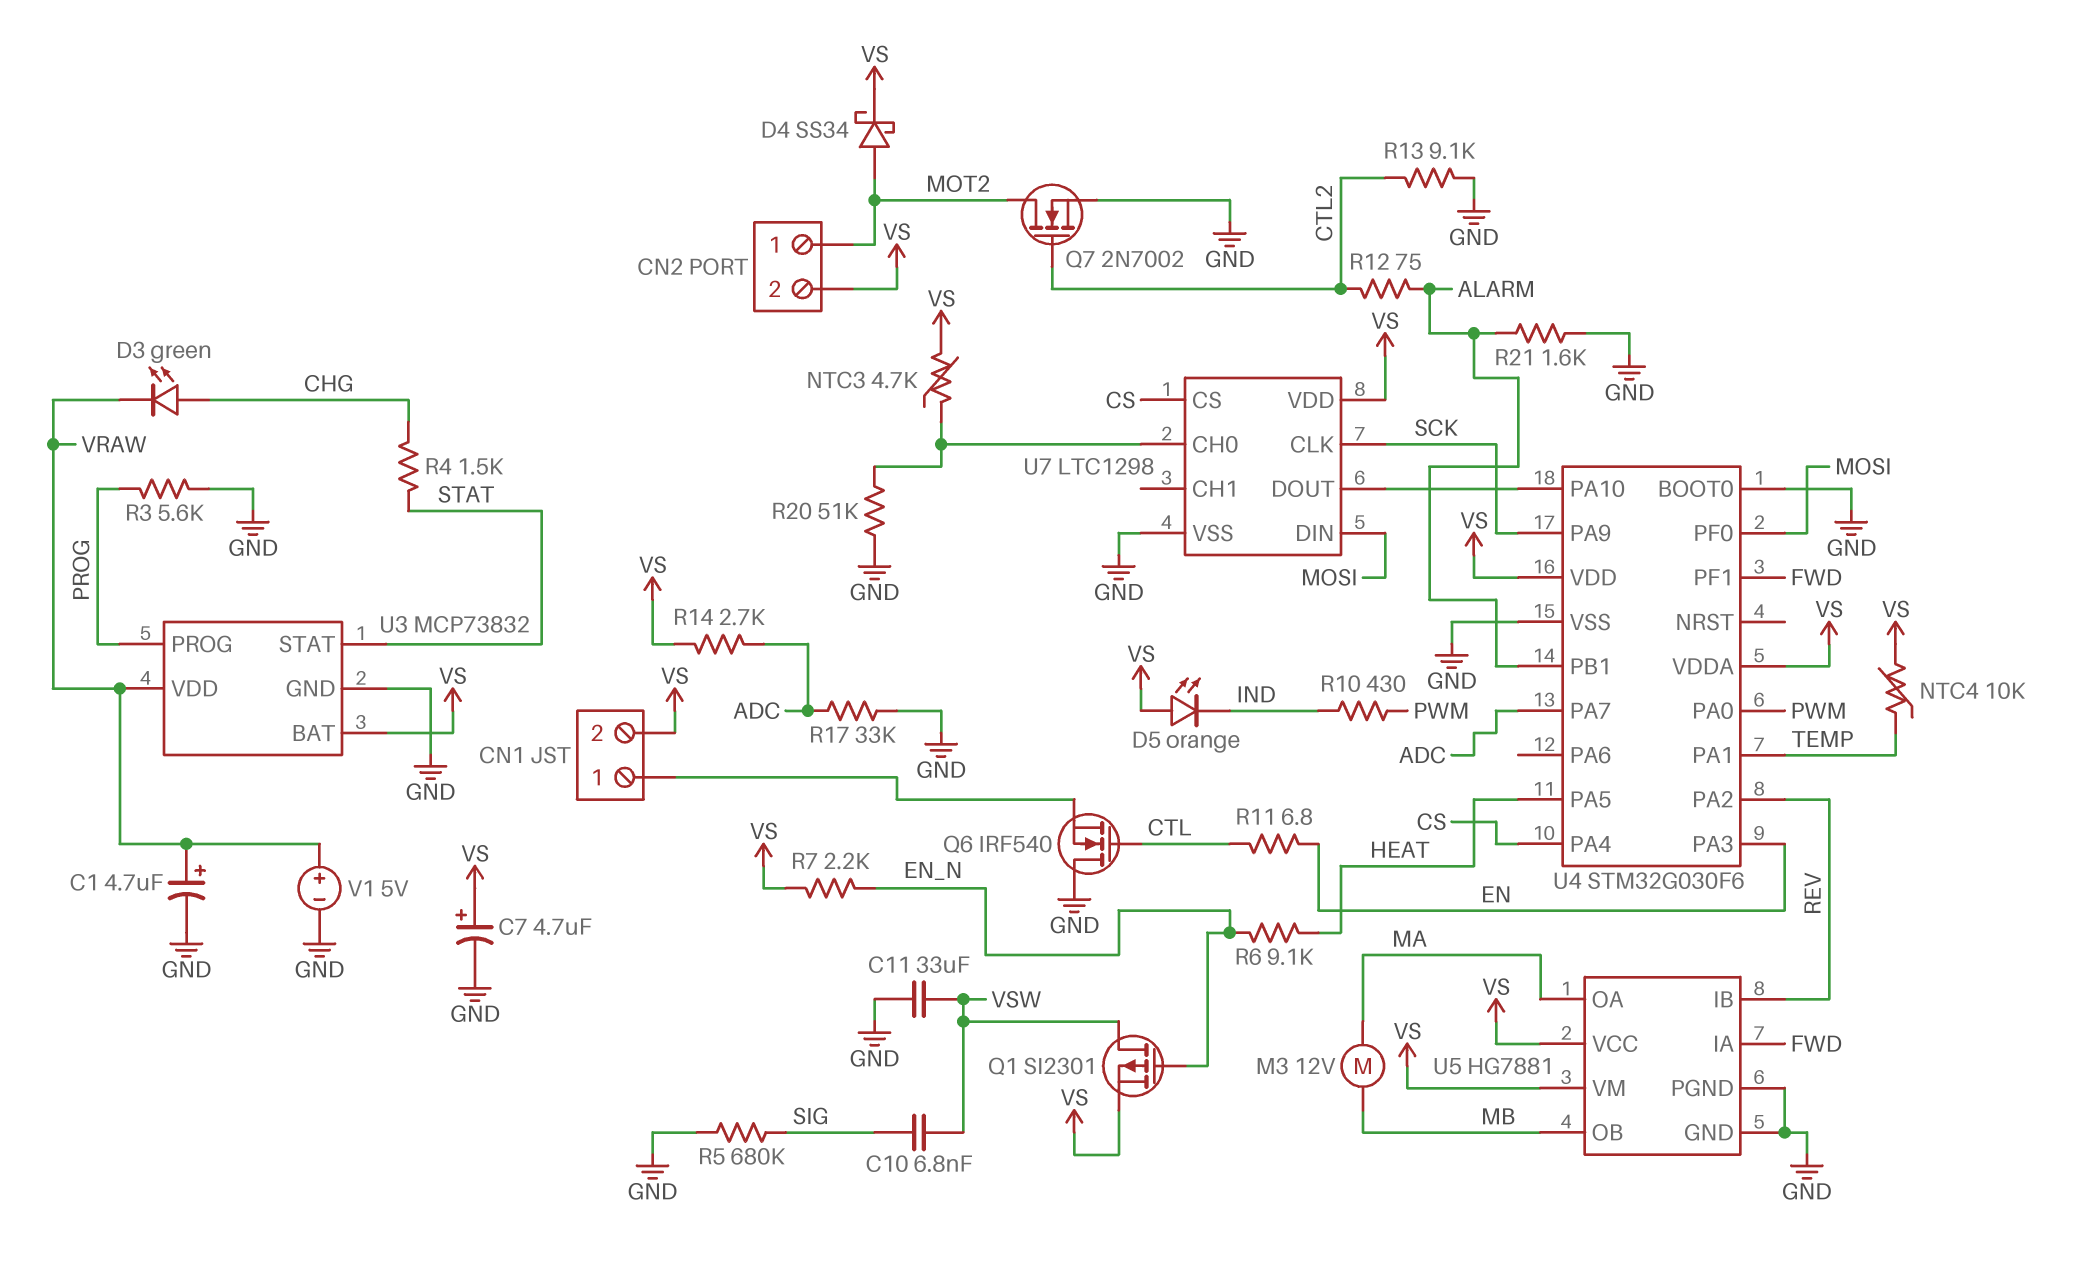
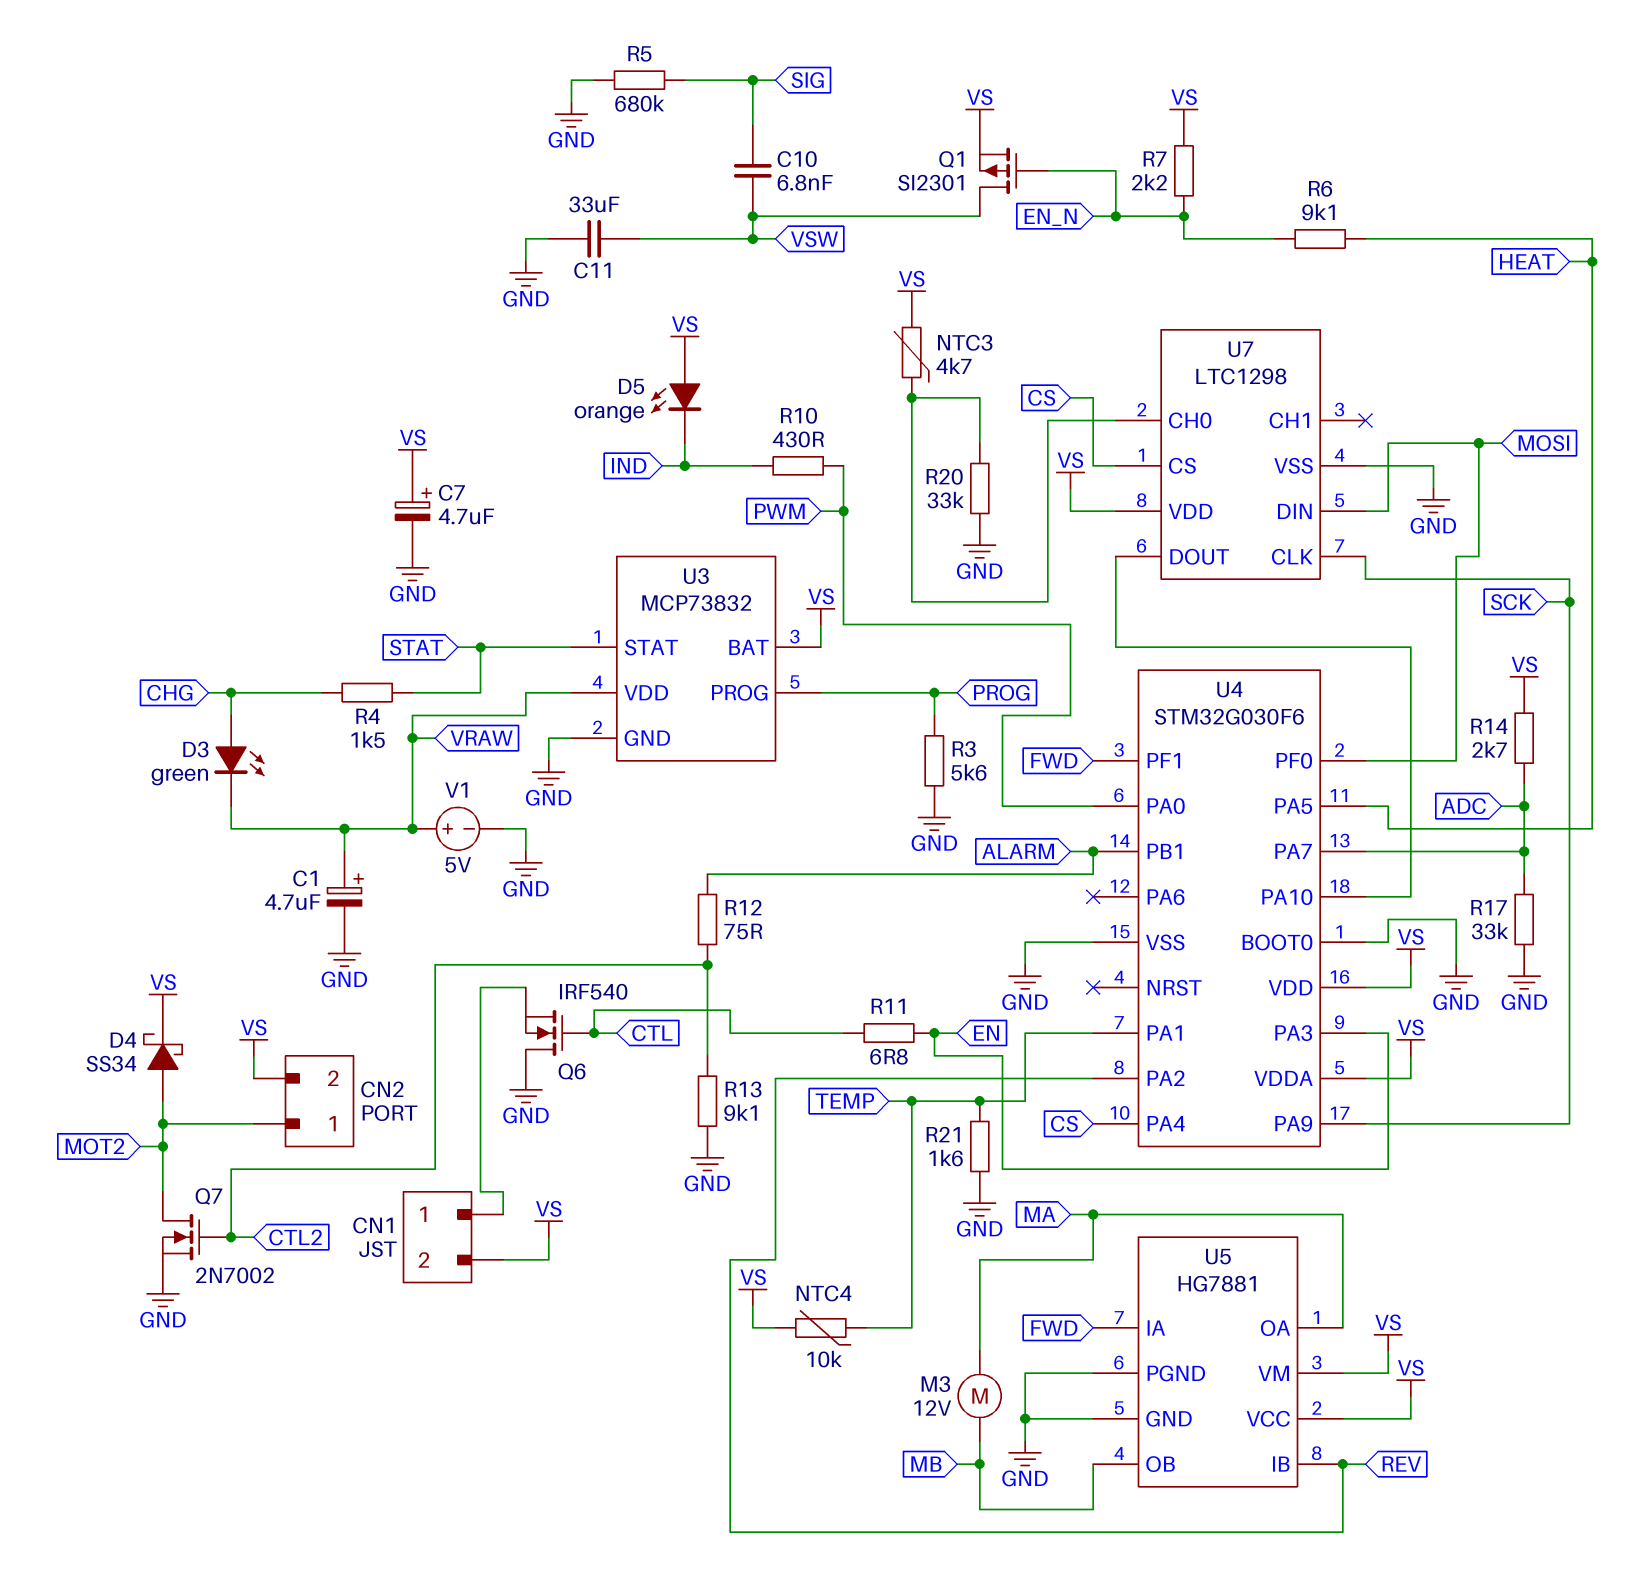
R20: 51k (GND, U7/CH0) -> 33k (GND, U7/CH0)
R21: 1.6k (ALARM, GND) -> 1.6k (GND, TEMP)

